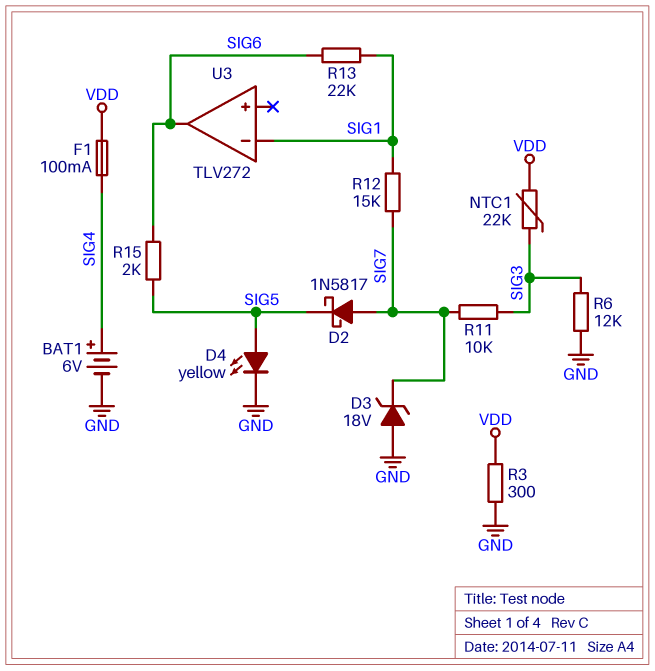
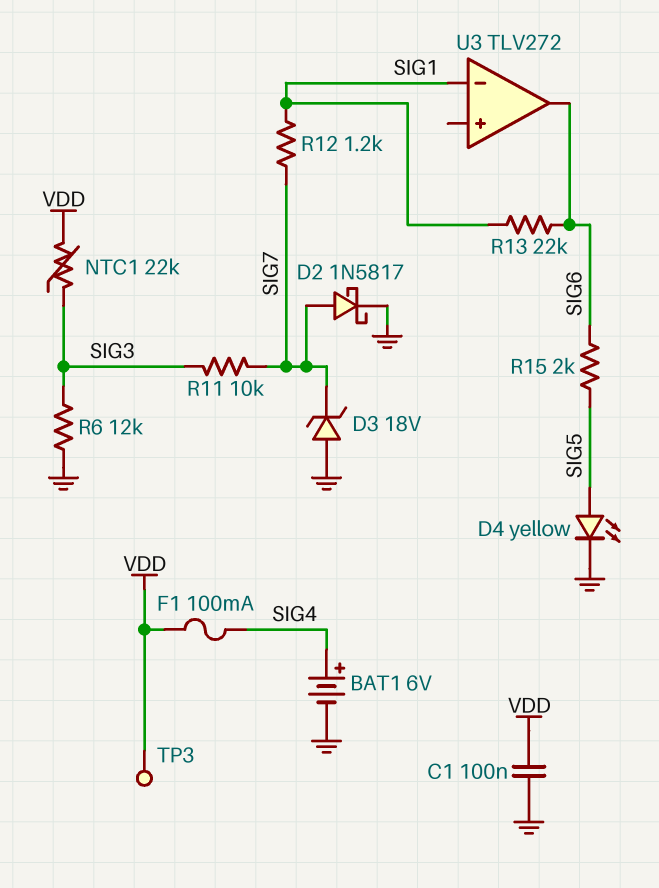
C1: none -> 100nF (GND, VDD)
D2: schottky 1N5817 (A SIG7, K SIG5) -> schottky 1N5817 (A SIG7, K GND)
R3: 300 (GND, VDD) -> none
R12: 15k (SIG1, SIG7) -> 1.2k (SIG1, SIG7)
TP3: none -> test point (VDD)

